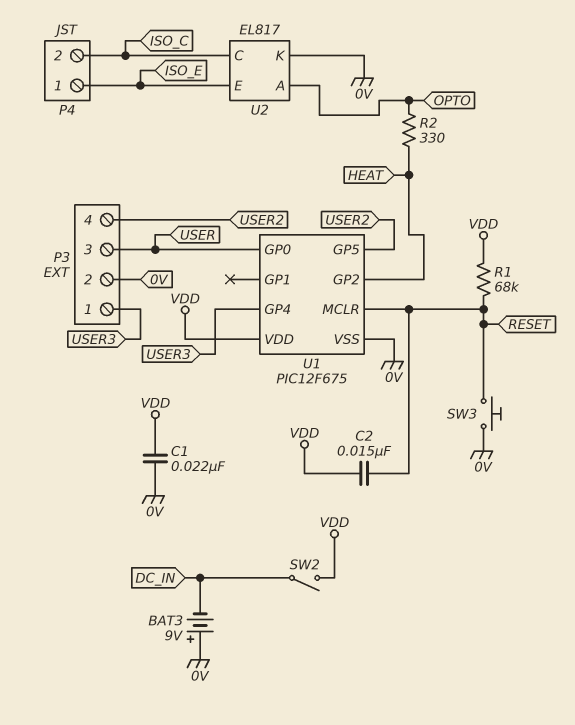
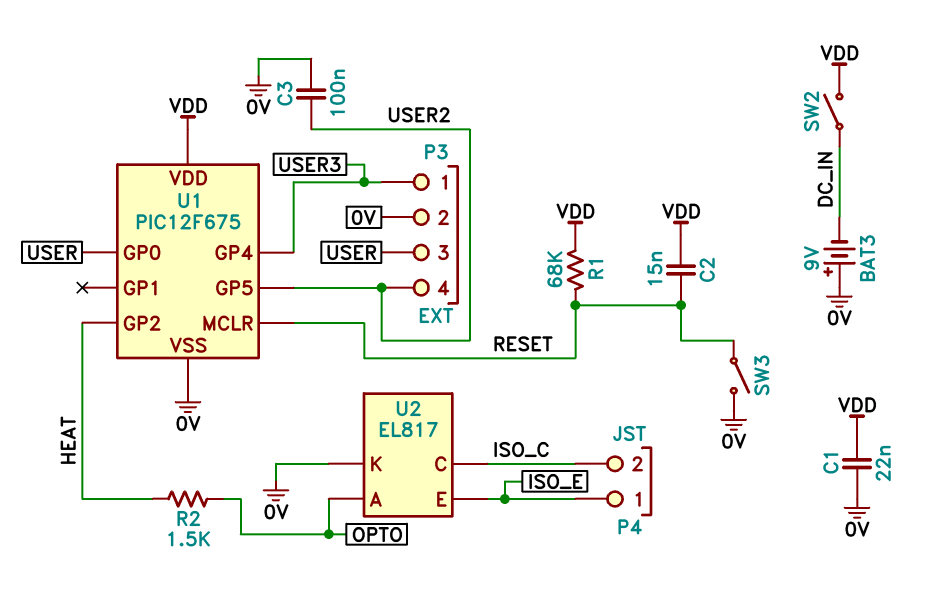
C3: none -> 100nF (0V, USER2)
R2: 330 (HEAT, OPTO) -> 1.5k (HEAT, OPTO)
SW3: button (0V, RESET) -> switch (0V, RESET)

